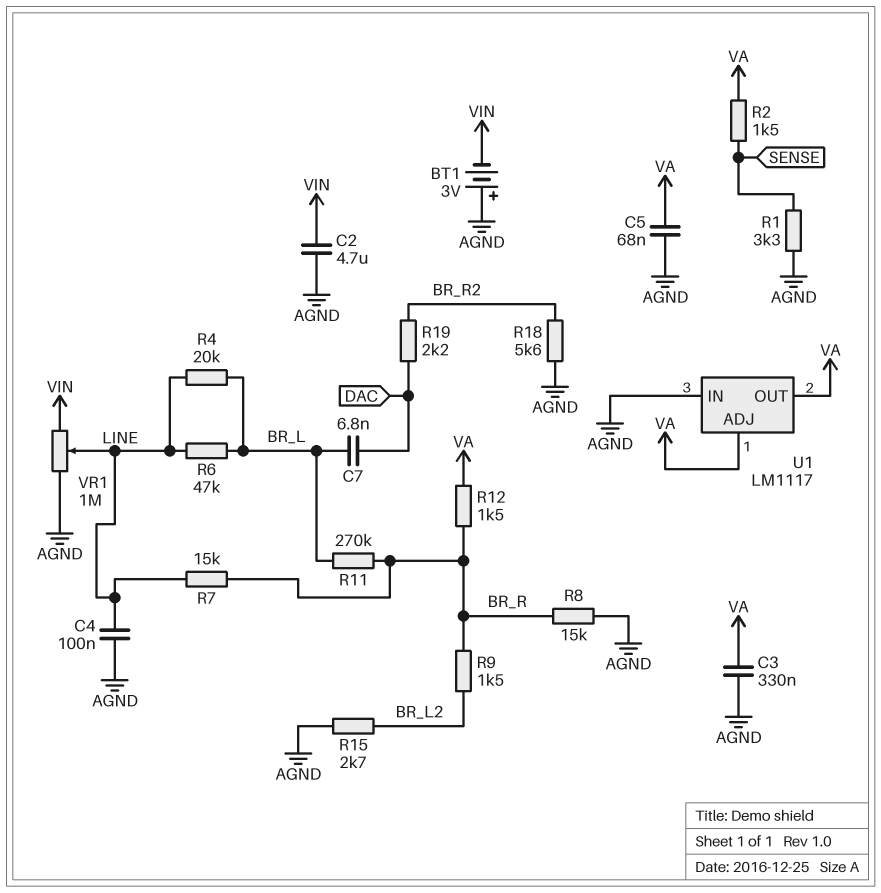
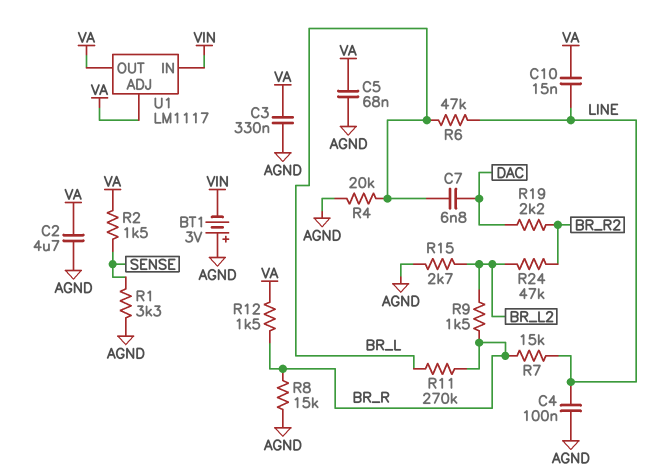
C2: 4.7uF (AGND, VIN) -> 4.7uF (AGND, VA)
C10: none -> 15nF (LINE, VA)
R4: 20k (BR_L, LINE) -> 20k (AGND, BR_L)
R18: 5.6k (AGND, BR_R2) -> none
R24: none -> 47k (BR_L2, BR_R2)
U1 pin IN: AGND -> VIN
VR1: 1M (AGND, VIN, wiper LINE) -> none

